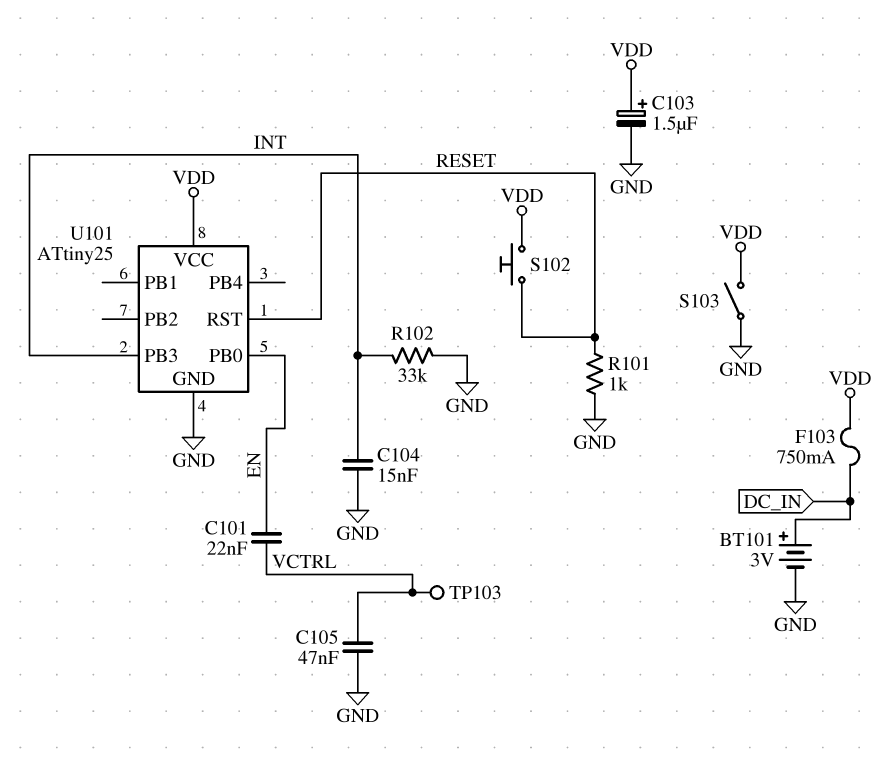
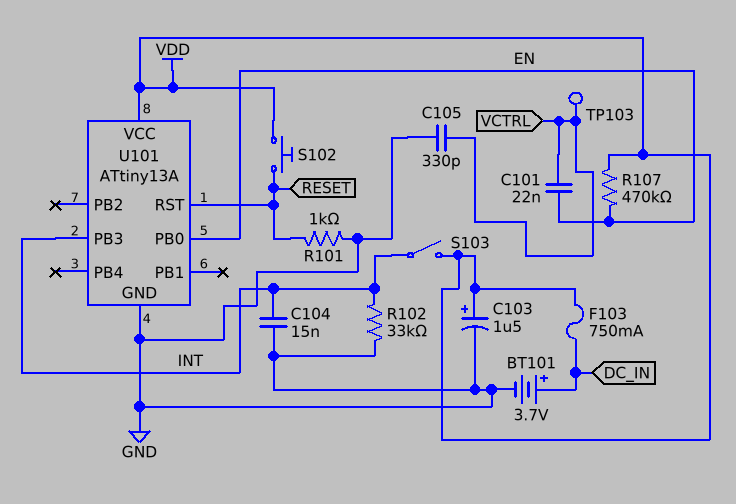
BT101: 3V (plus DC_IN, minus GND) -> 3.7V (plus DC_IN, minus GND)
C105: 47nF (GND, VCTRL) -> 330pF (GND, VCTRL)
R107: none -> 470k (EN, VDD)
S103: switch (GND, VDD) -> switch (INT, VDD)
U101: ATtiny25 -> ATtiny13A

